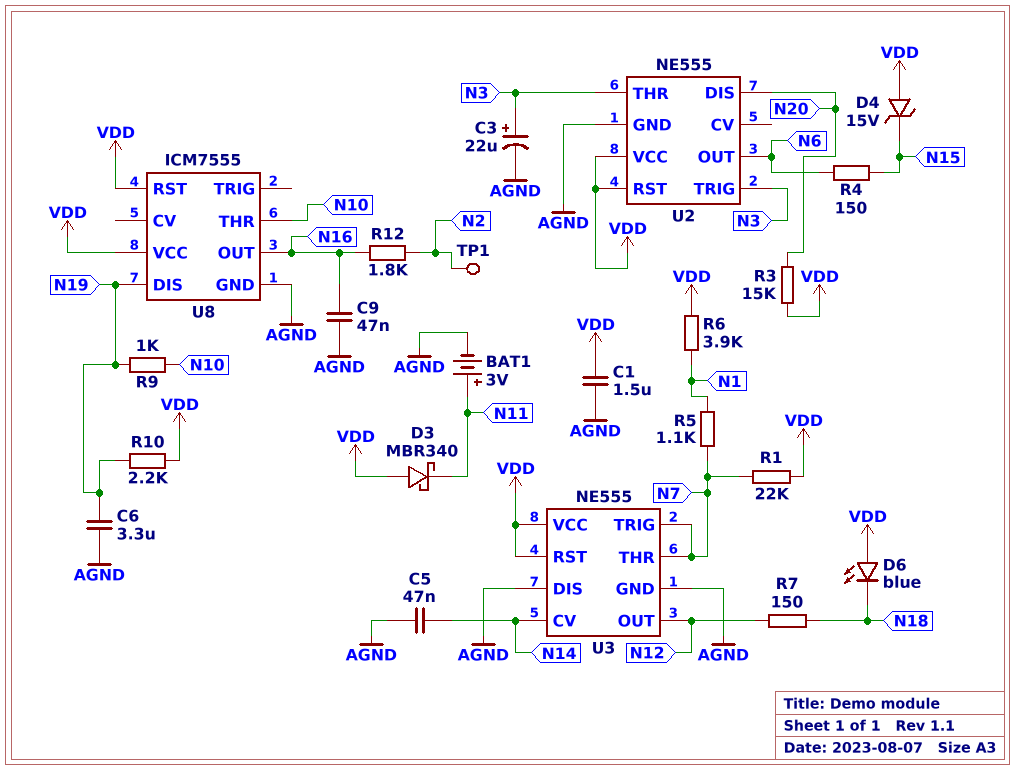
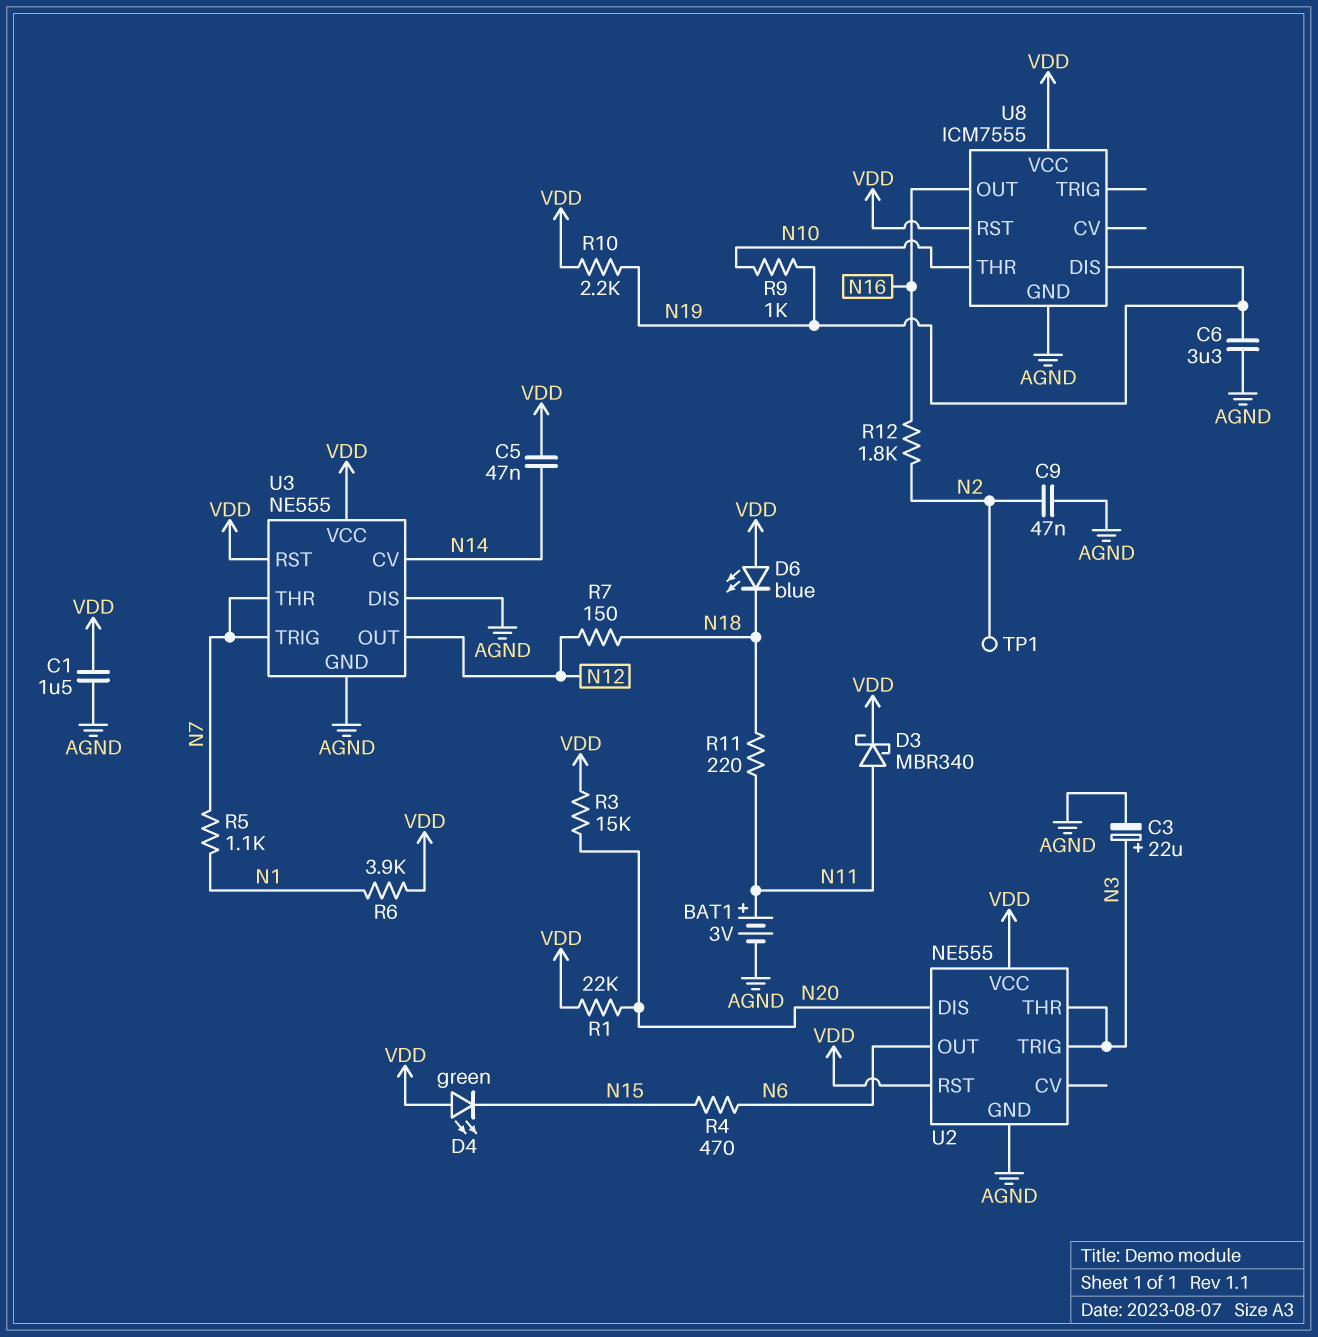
C5: 47nF (AGND, N14) -> 47nF (N14, VDD)
C9: 47nF (AGND, N16) -> 47nF (AGND, N2)
D3: schottky MBR340 (A VDD, K N11) -> schottky MBR340 (A N11, K VDD)
D4: zener 15V (A VDD, K N15) -> LED green (A VDD, K N15)
R1: 22k (N7, VDD) -> 22k (N20, VDD)
R4: 150 (N6, N15) -> 470 (N6, N15)
R11: none -> 220 (N11, N18)

